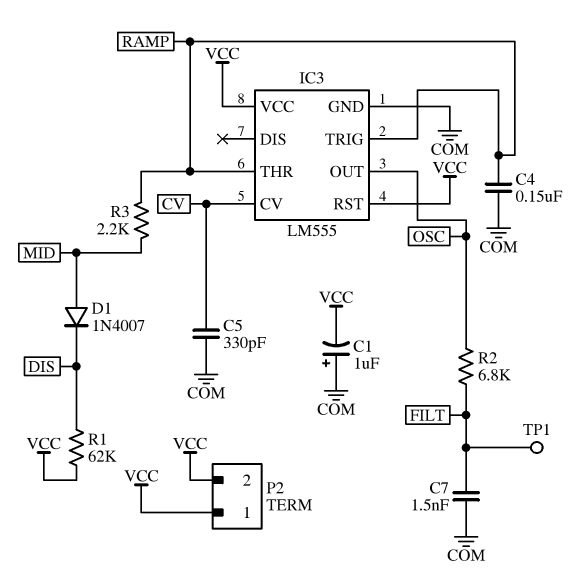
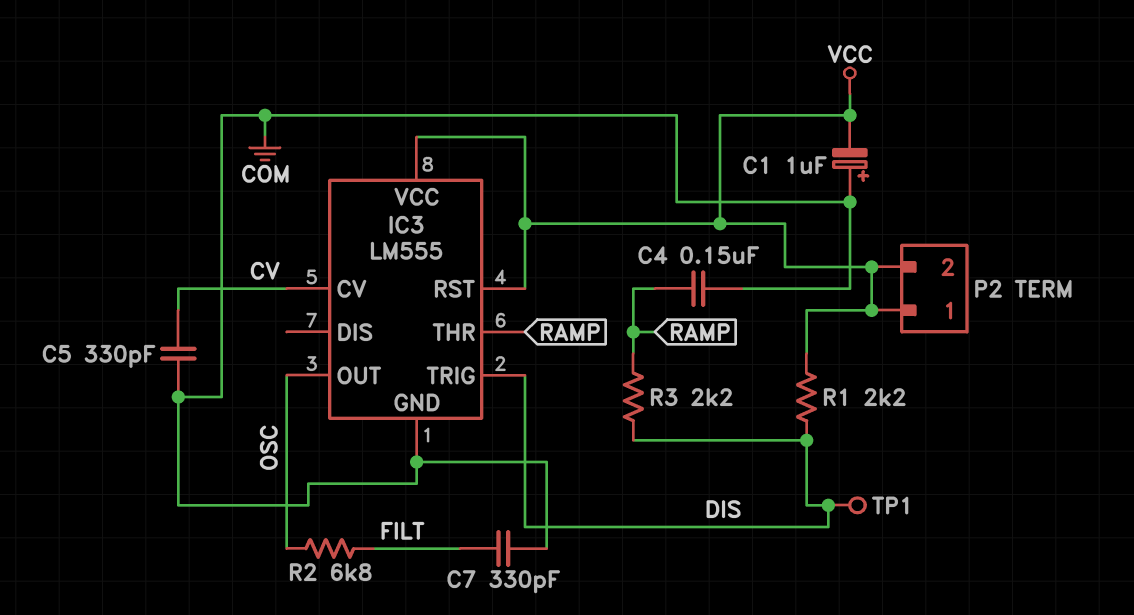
C7: 1.5nF (COM, FILT) -> 330pF (COM, FILT)
D1: diode 1N4007 (A MID, K DIS) -> none
IC3 pin TRIG: RAMP -> DIS
R1: 62k (DIS, VCC) -> 2.2k (DIS, VCC)
R3: 2.2k (MID, RAMP) -> 2.2k (DIS, RAMP)
TP1: test point (FILT) -> test point (DIS)

